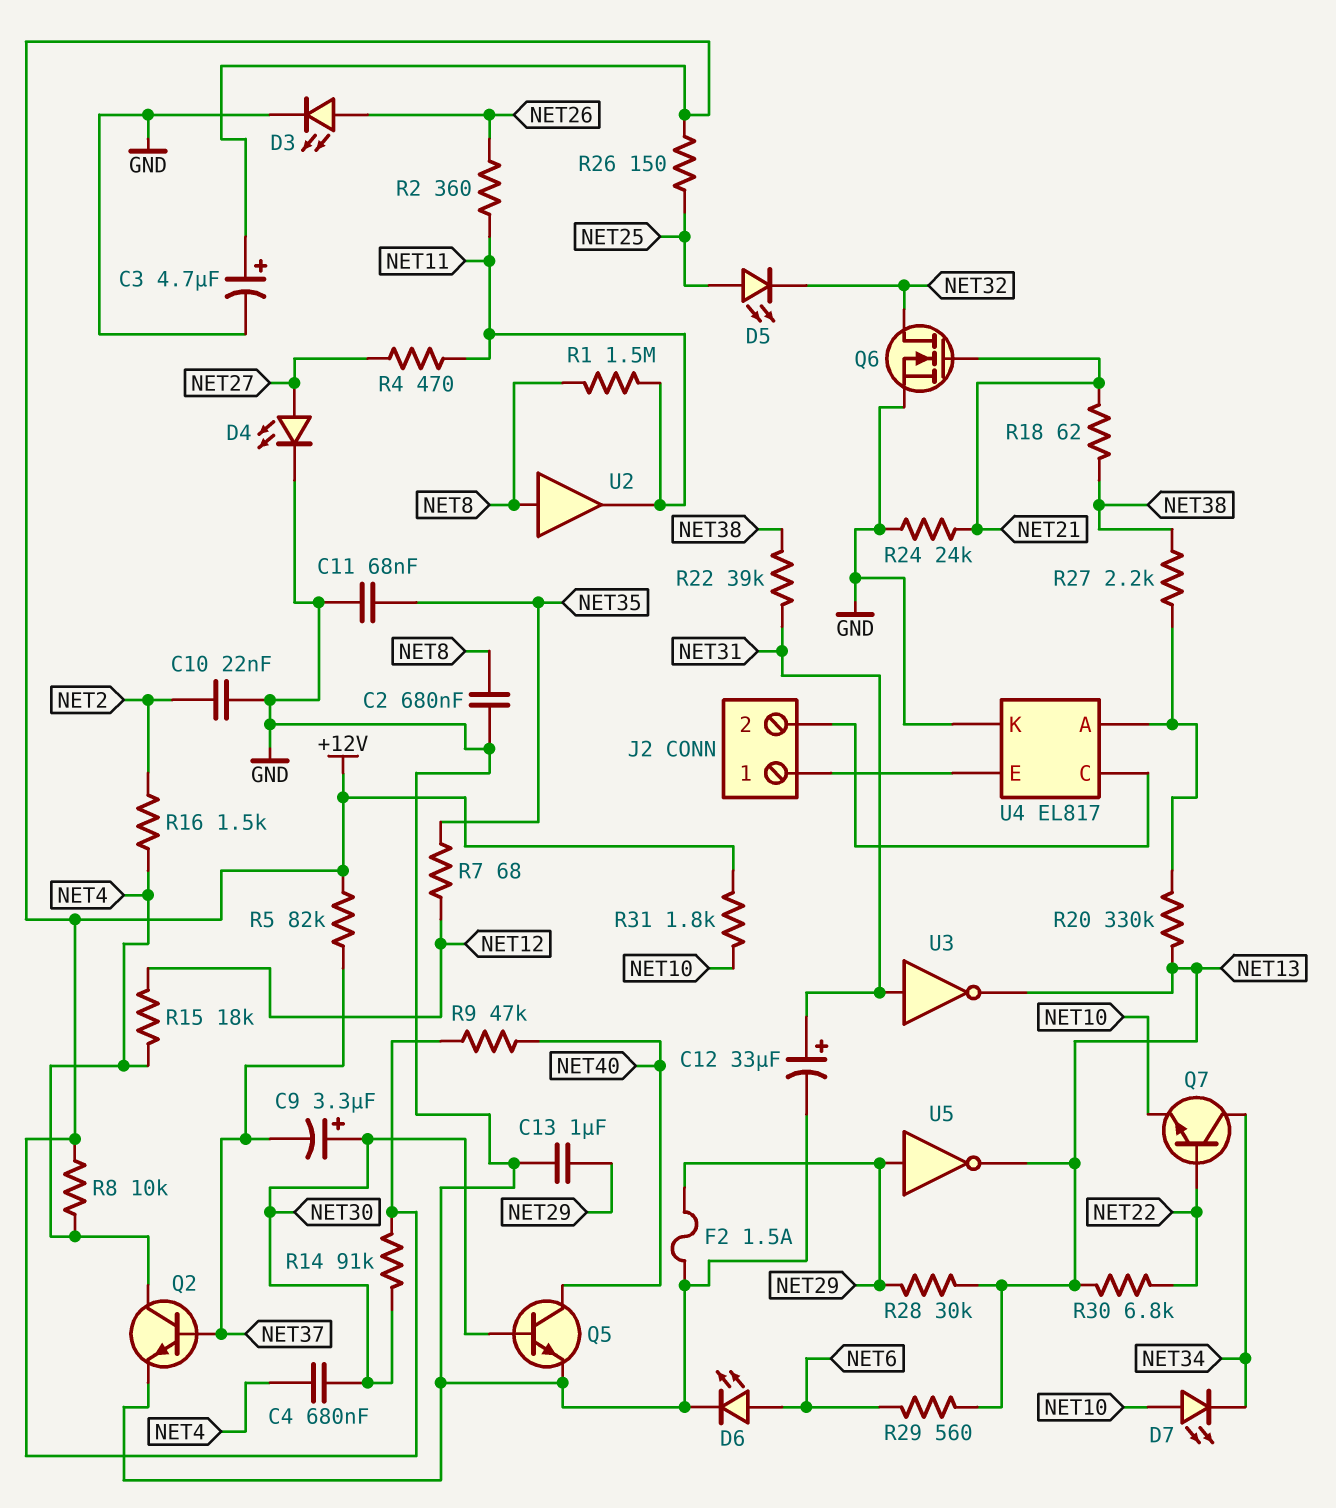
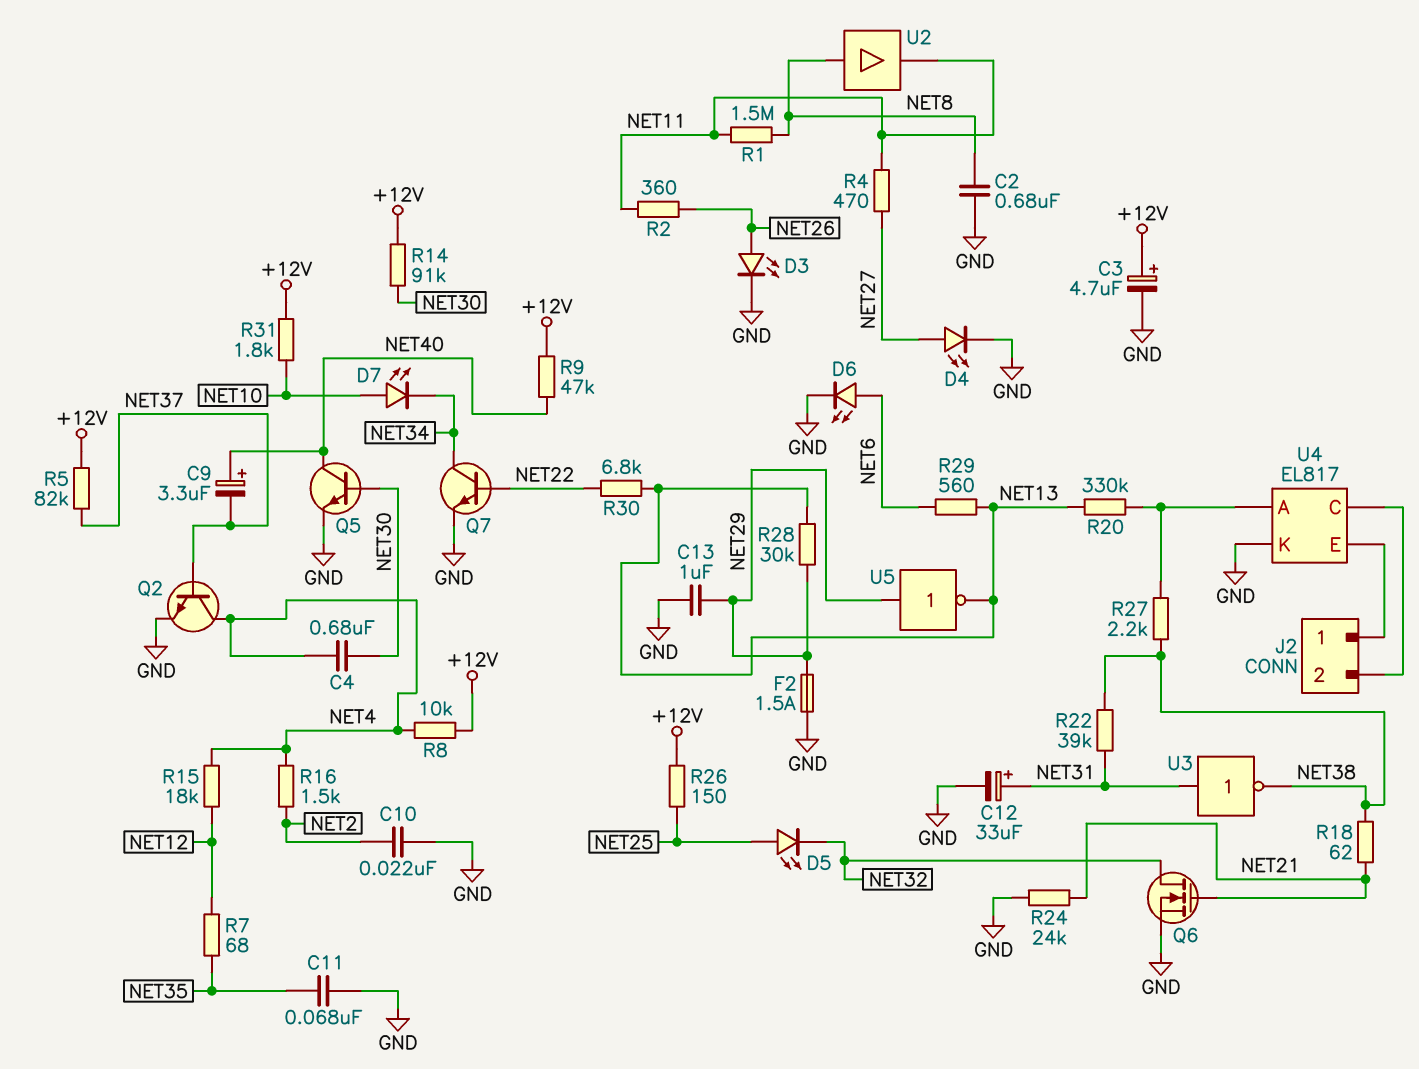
C9: 3.3uF (plus NET30, minus NET37) -> 3.3uF (plus NET40, minus NET37)
Q7: NPN (B NET22, C NET34, E NET10) -> NPN (B NET22, C NET34, E GND)
U3: NOT (in NET31, out NET13) -> NOT (in NET31, out NET38)

